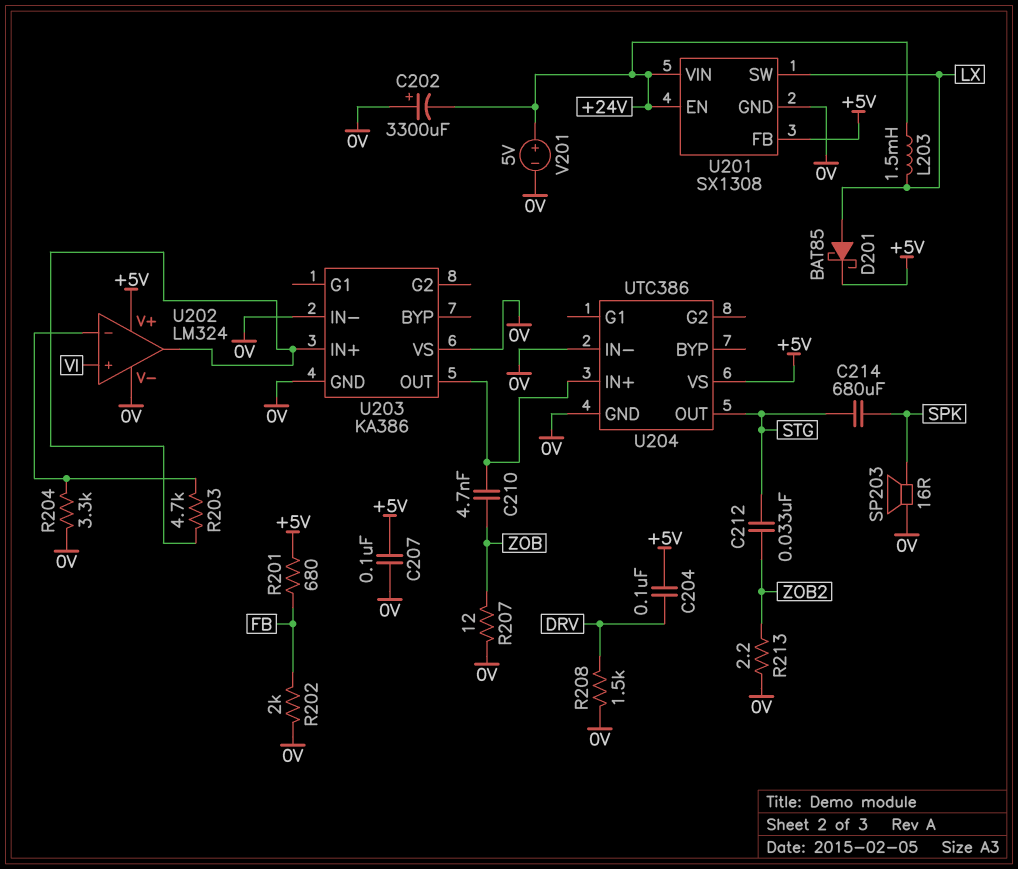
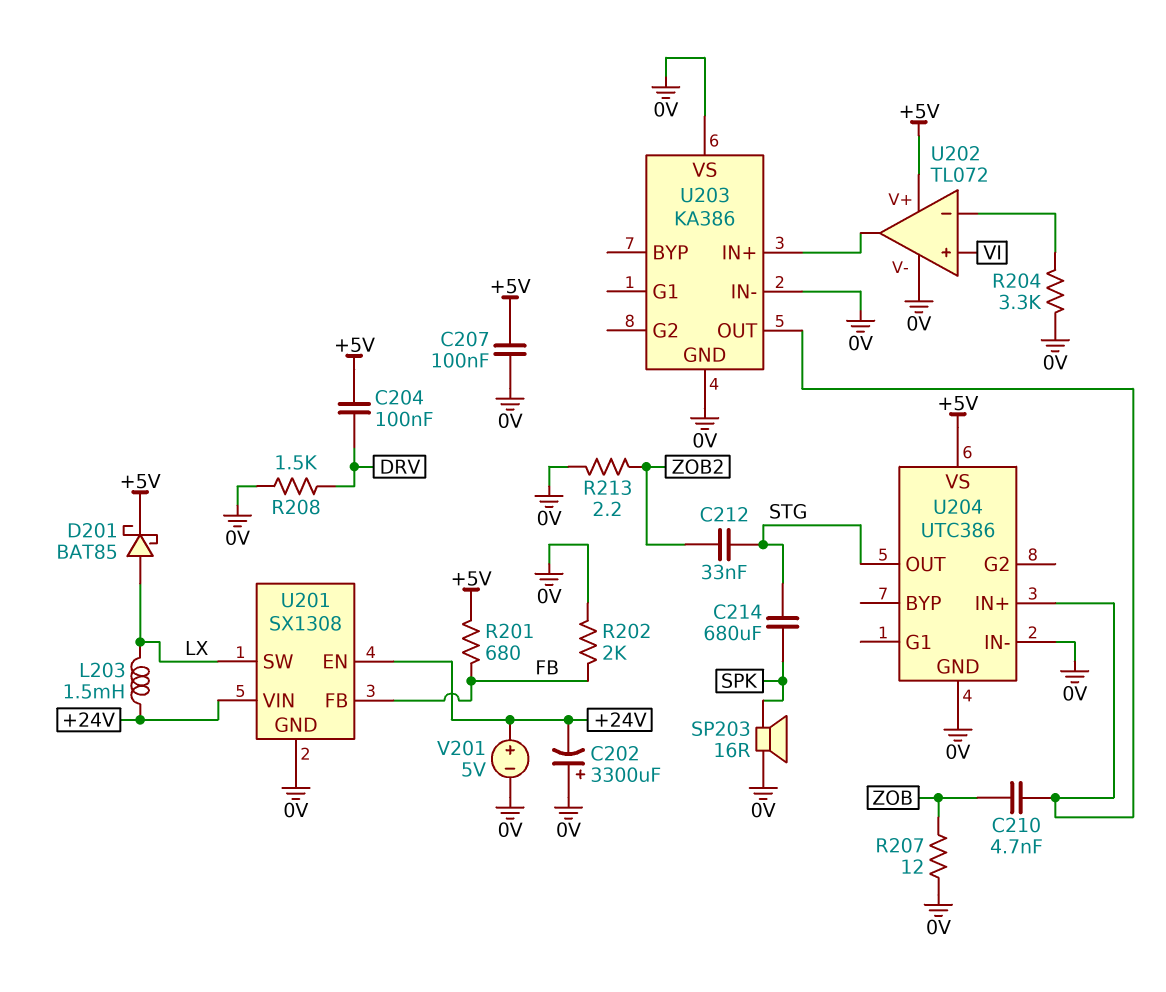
R203: 4.7k (U202/in-, U202/out) -> none
U201 pin FB: +5V -> FB
U202: LM324 -> TL072

